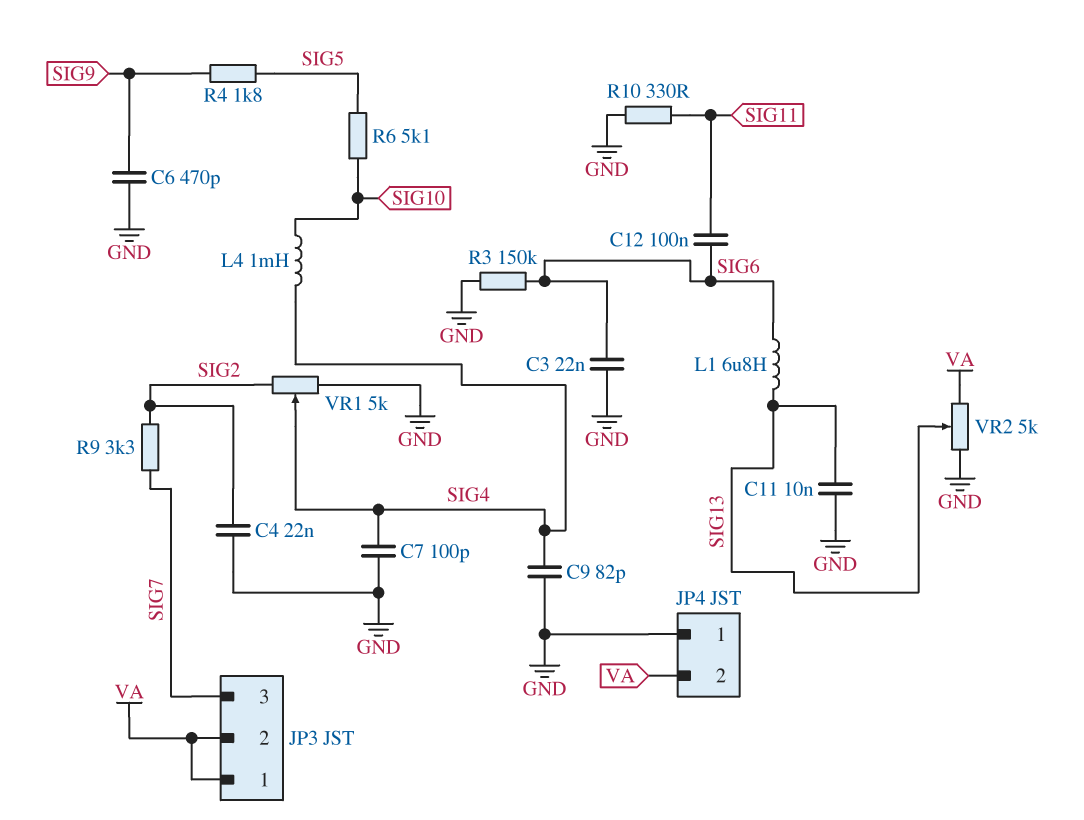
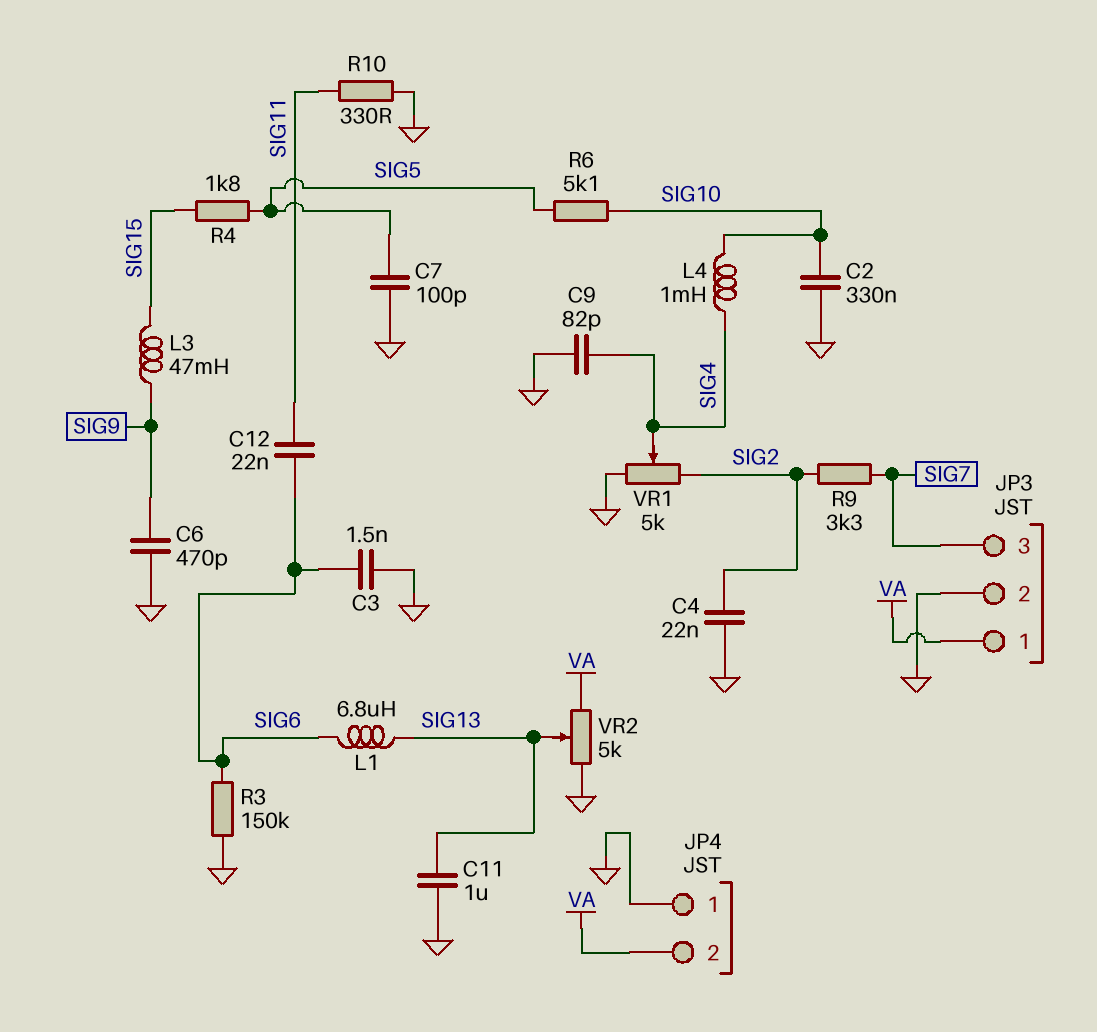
C2: none -> 330nF (GND, SIG10)
C3: 22nF (GND, SIG6) -> 1.5nF (GND, SIG6)
C7: 100pF (GND, SIG4) -> 100pF (GND, SIG5)
C11: 10nF (GND, SIG13) -> 1uF (GND, SIG13)
C12: 100nF (SIG6, SIG11) -> 22nF (SIG6, SIG11)
JP3 pin 2: VA -> GND
L3: none -> 47mH (SIG9, SIG15)
R4: 1.8k (SIG5, SIG9) -> 1.8k (SIG5, SIG15)

